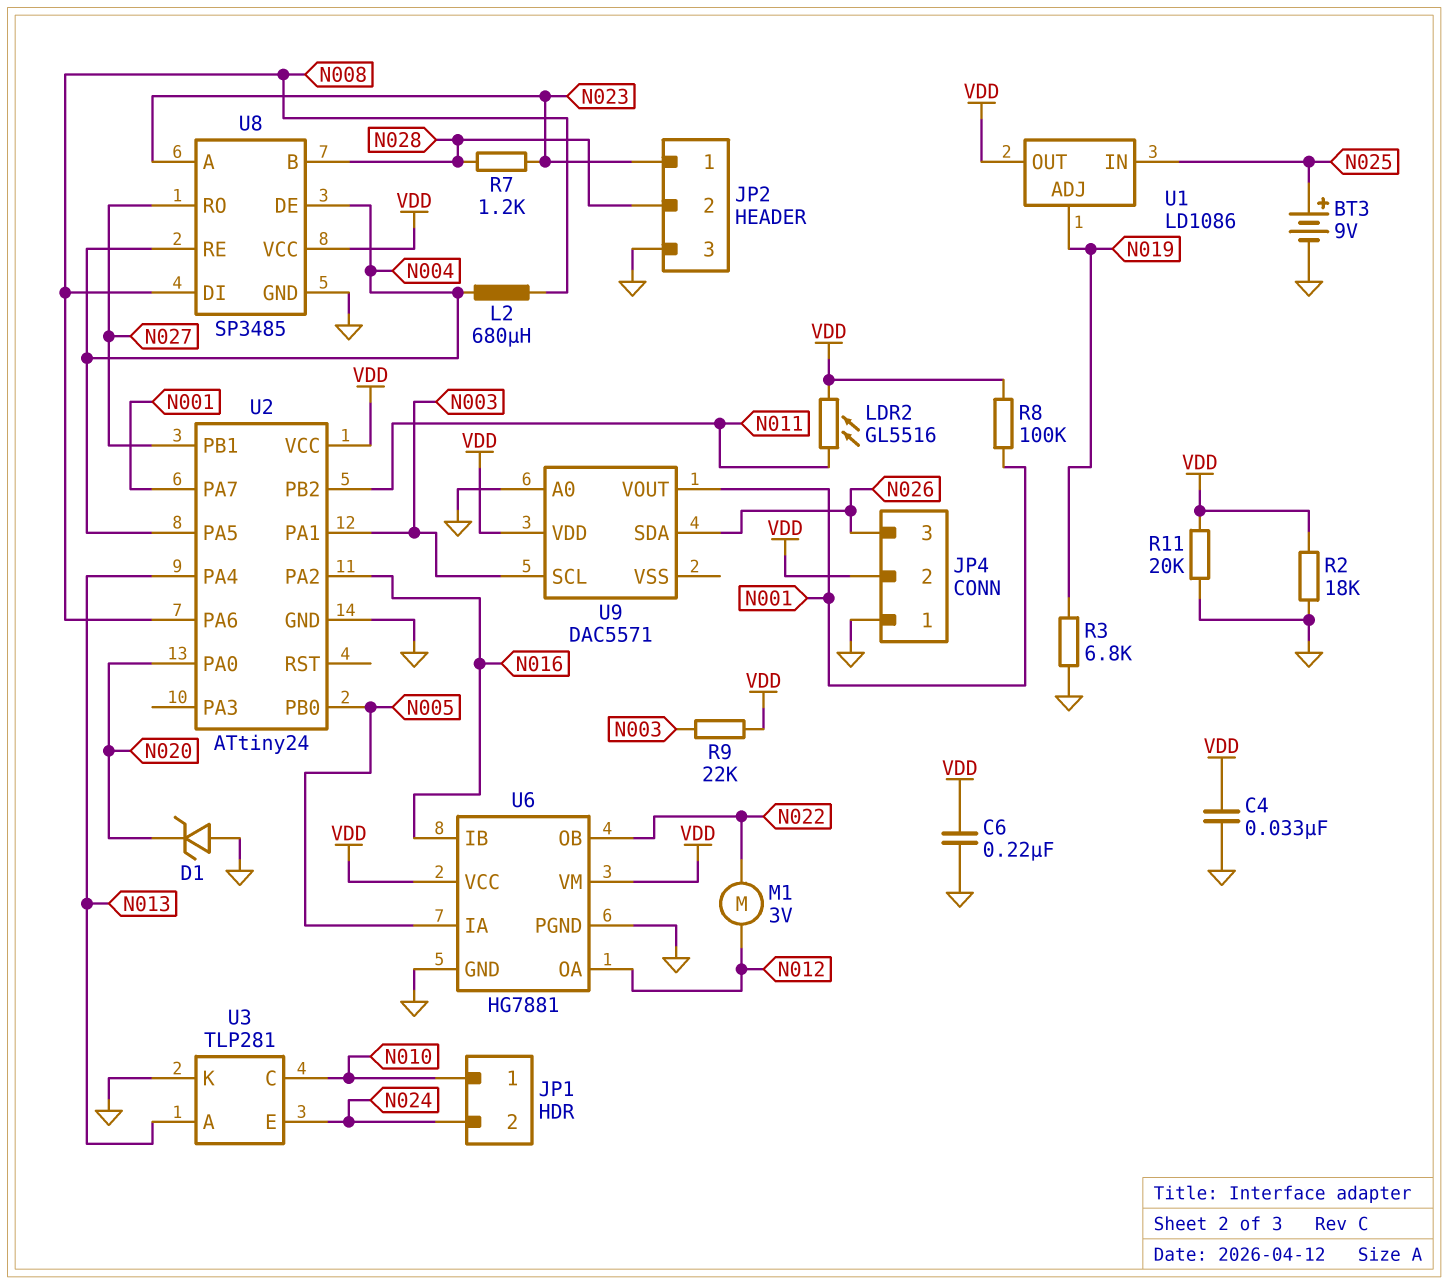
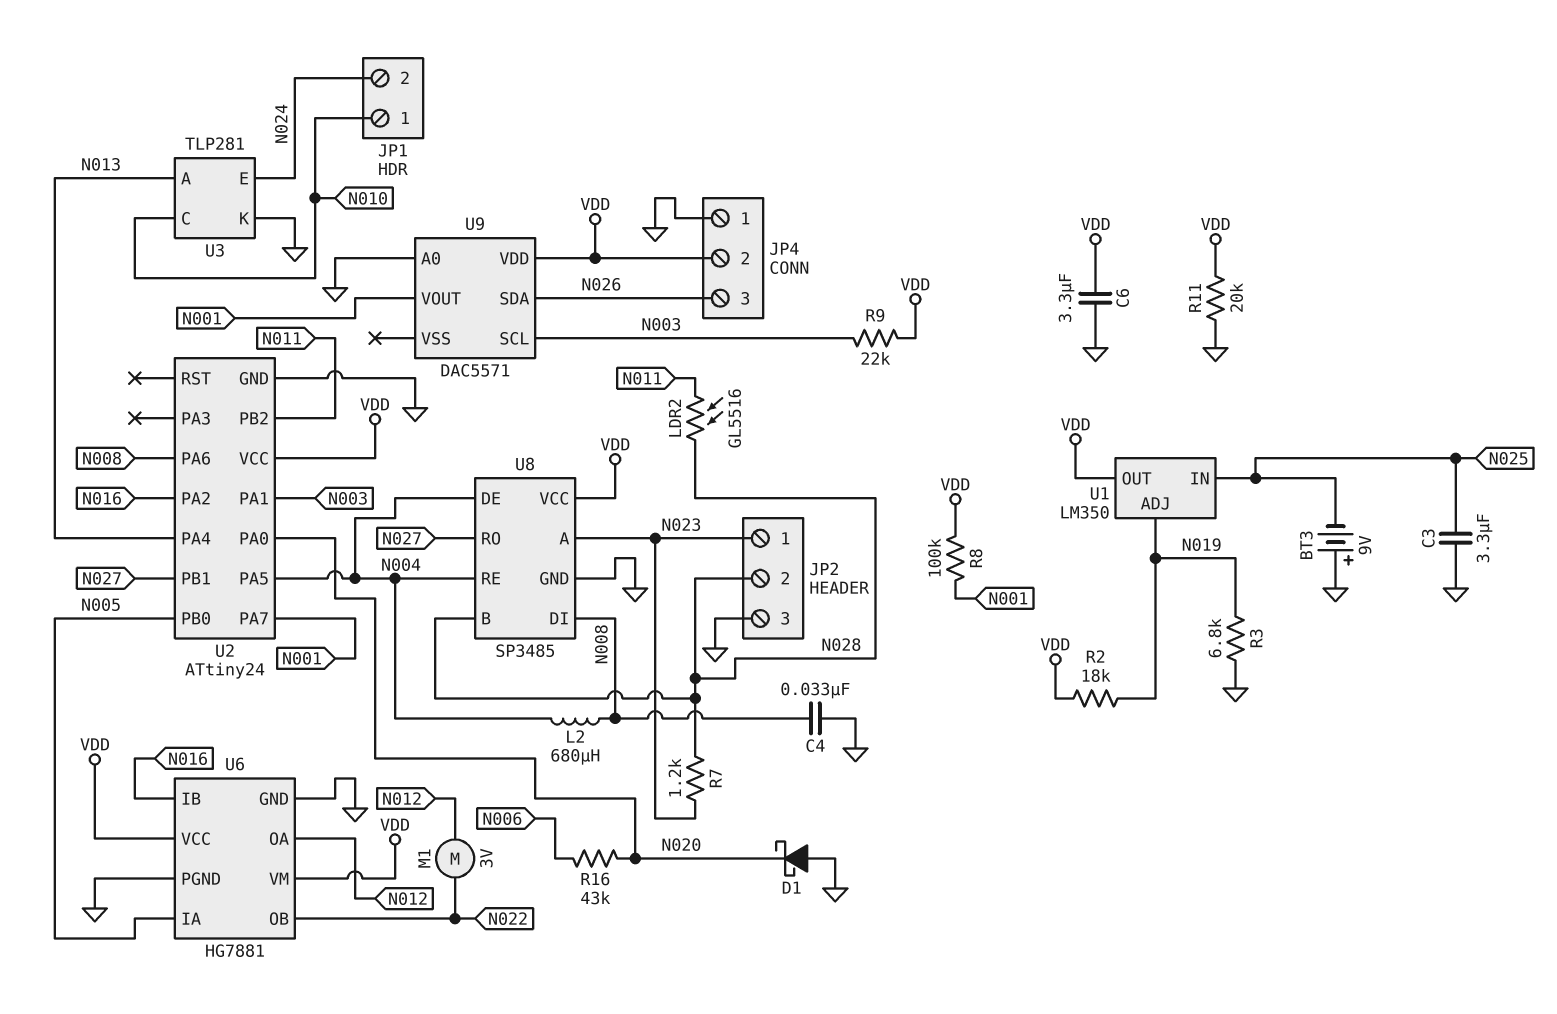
BT3: 9V (plus N025, minus GND) -> 9V (plus GND, minus N025)
C3: none -> 3.3uF (GND, N025)
C4: 33nF (GND, VDD) -> 33nF (GND, N008)
C6: 220nF (GND, VDD) -> 3.3uF (GND, VDD)
D1: zener (A GND, K N020) -> schottky (A GND, K N020)
LDR2: GL5516 (N011, VDD) -> GL5516 (N011, N028)
R2: 18k (GND, VDD) -> 18k (N019, VDD)
R16: none -> 43k (N006, N020)
U1: LD1086 -> LM350

